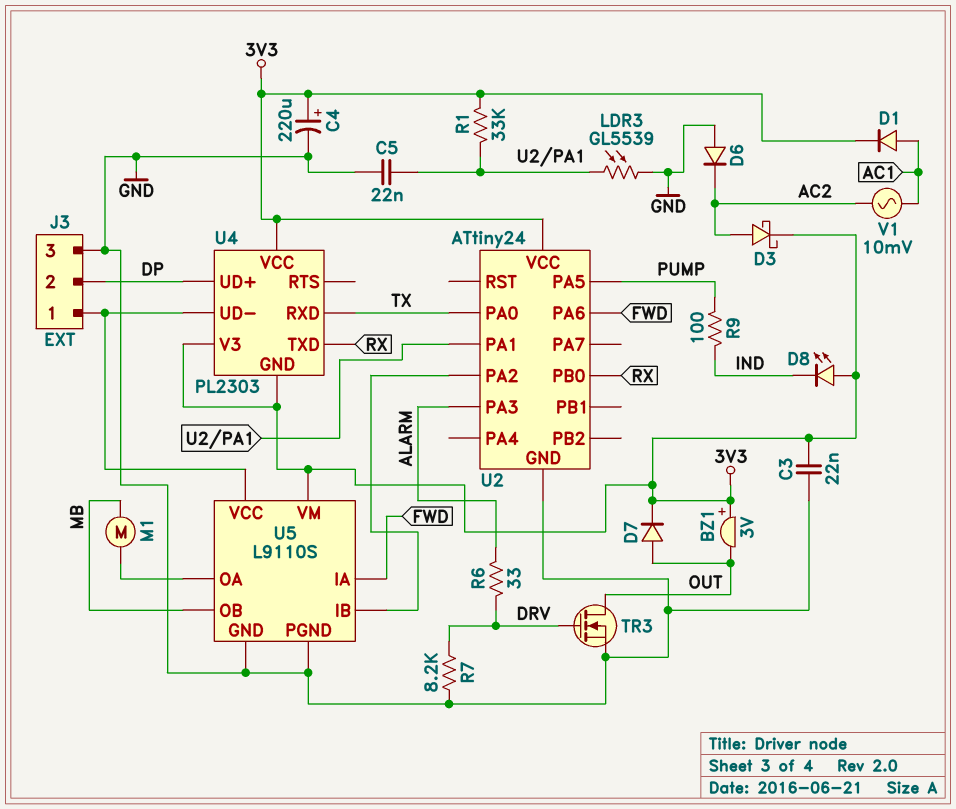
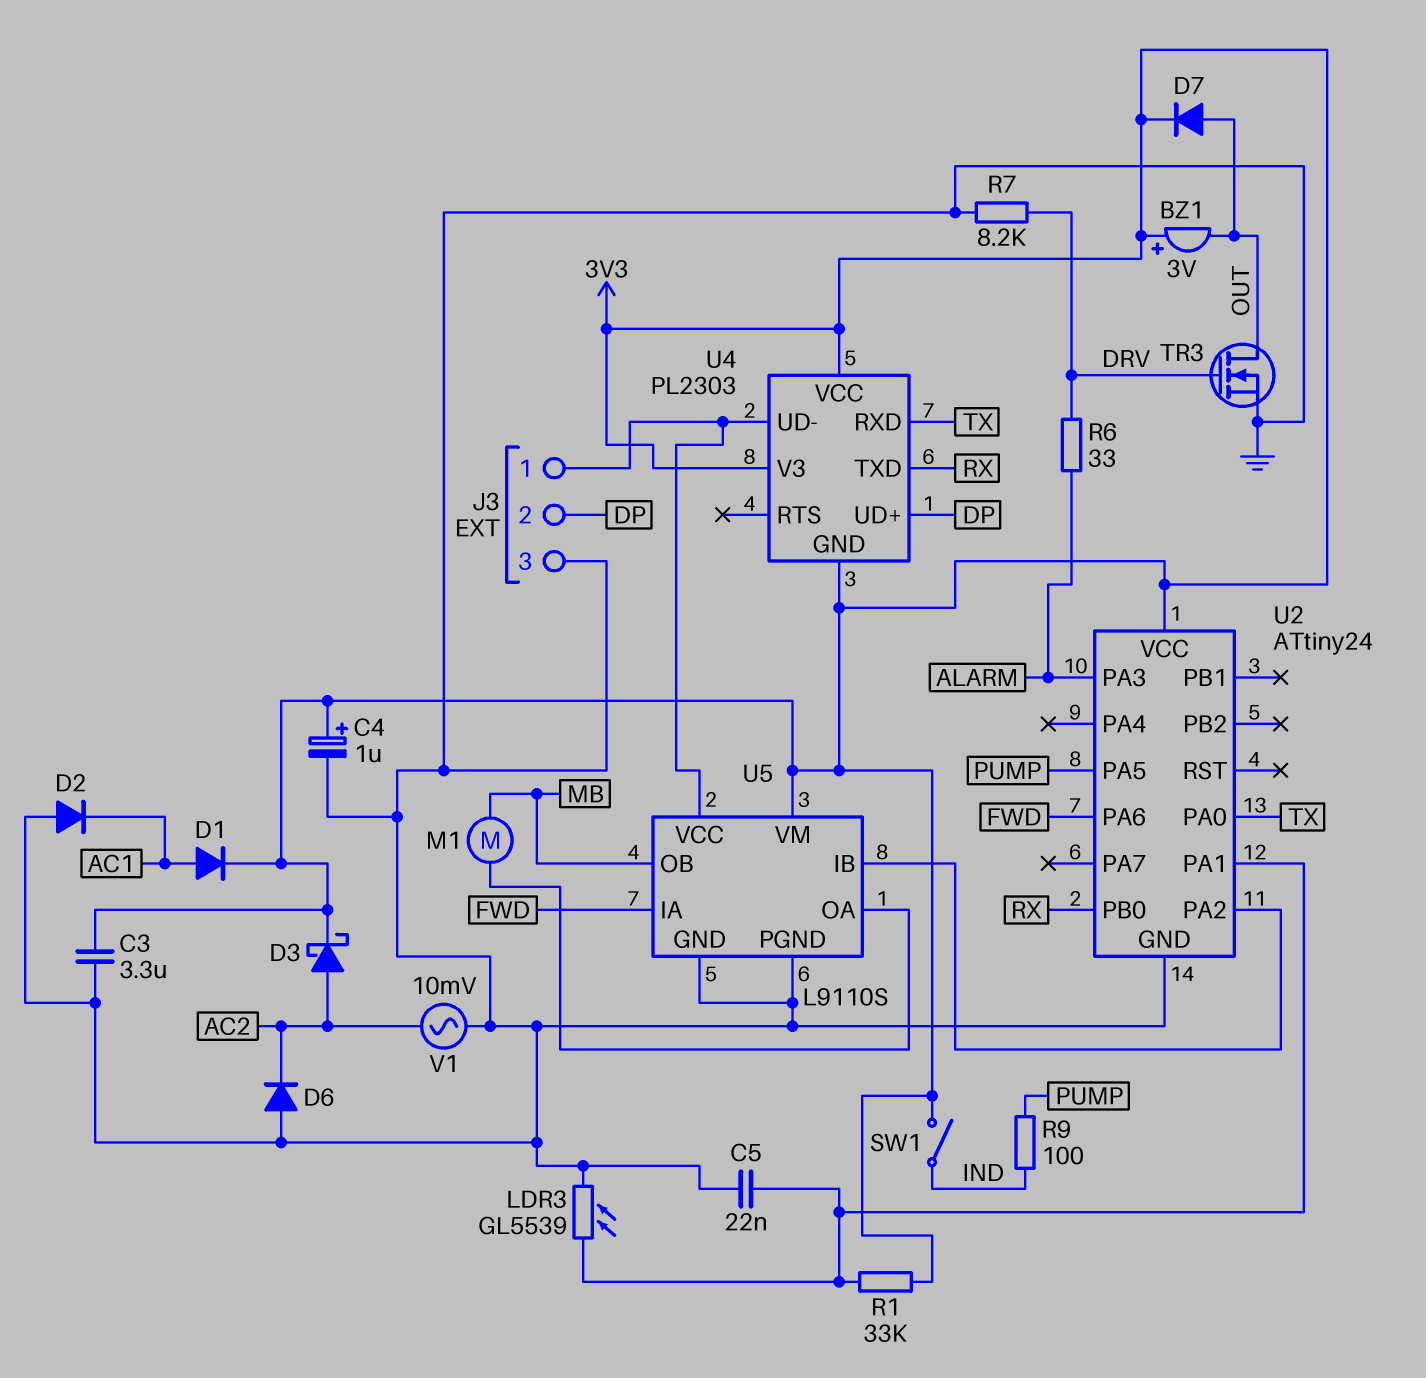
C3: 22nF (3V3, GND) -> 3.3uF (3V3, GND)
C4: 220uF (plus 3V3, minus GND) -> 1uF (plus 3V3, minus GND)
D2: none -> diode (A GND, K AC1)
D8: LED (A 3V3, K IND) -> none
SW1: none -> switch (3V3, IND)
V1: AC 10mV (AC1, AC2) -> AC 10mV (AC2, GND)

